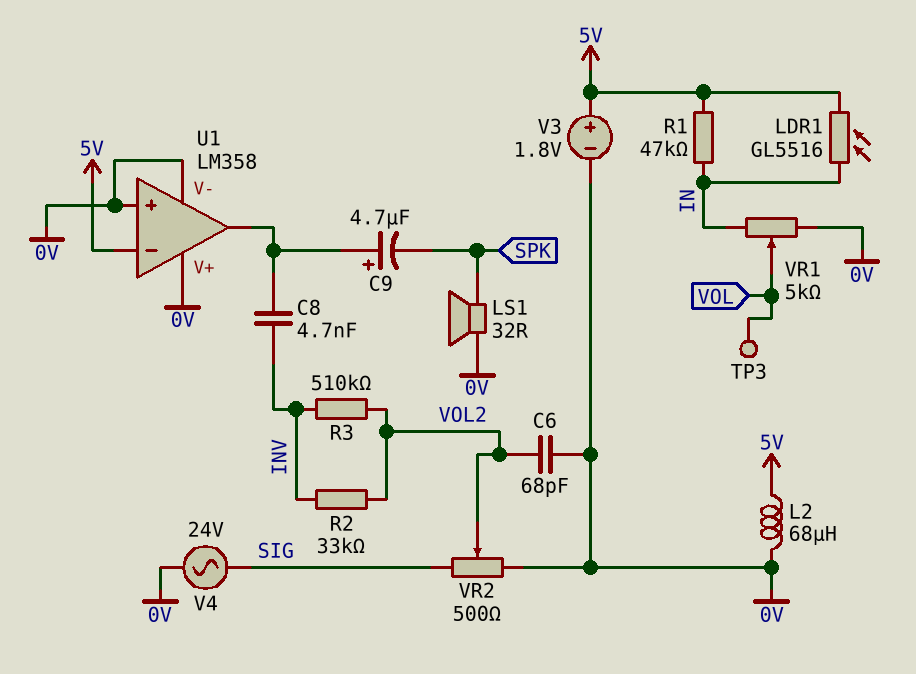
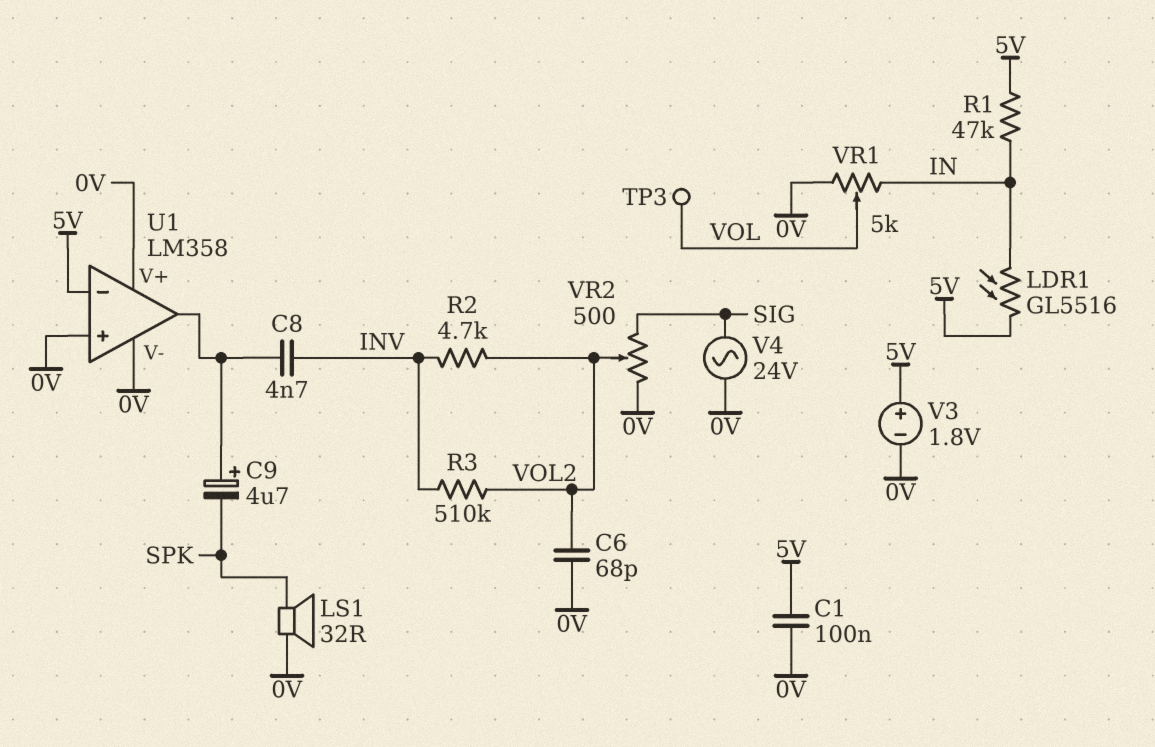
C1: none -> 100nF (0V, 5V)
L2: 68uH (0V, 5V) -> none
R2: 33k (INV, VOL2) -> 4.7k (INV, VOL2)

